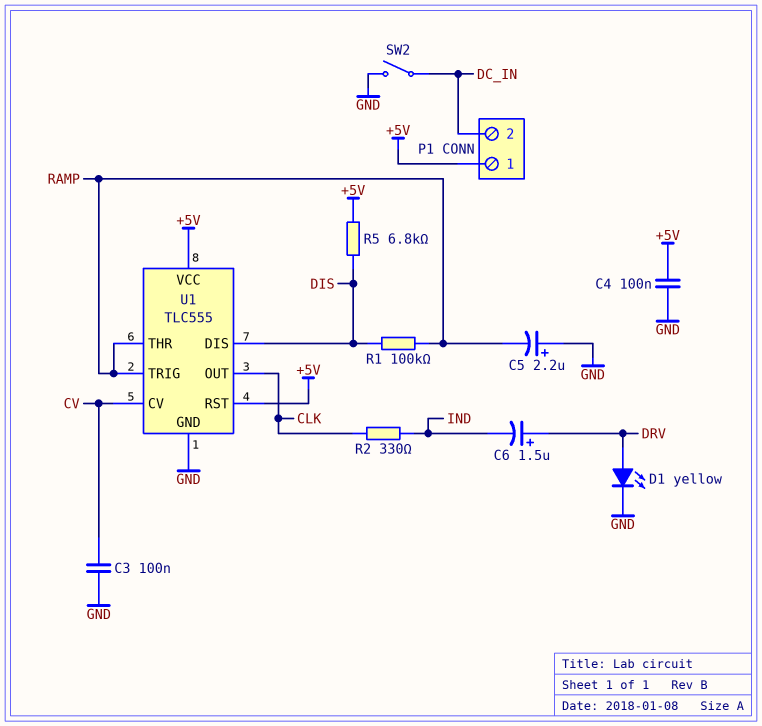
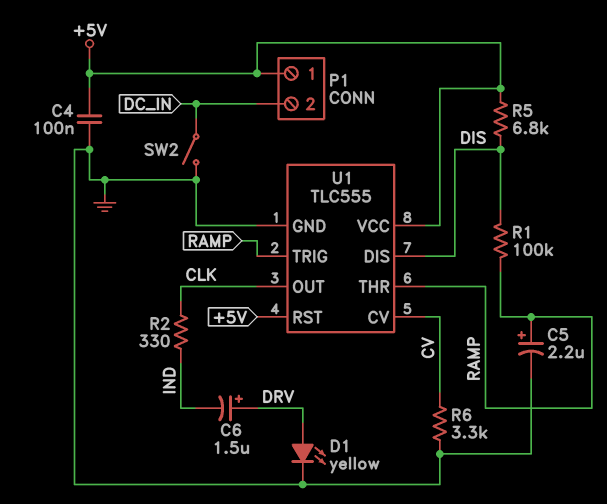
C3: 100nF (CV, GND) -> none
C5: 2.2uF (plus GND, minus RAMP) -> 2.2uF (plus RAMP, minus GND)
R6: none -> 3.3k (CV, GND)

